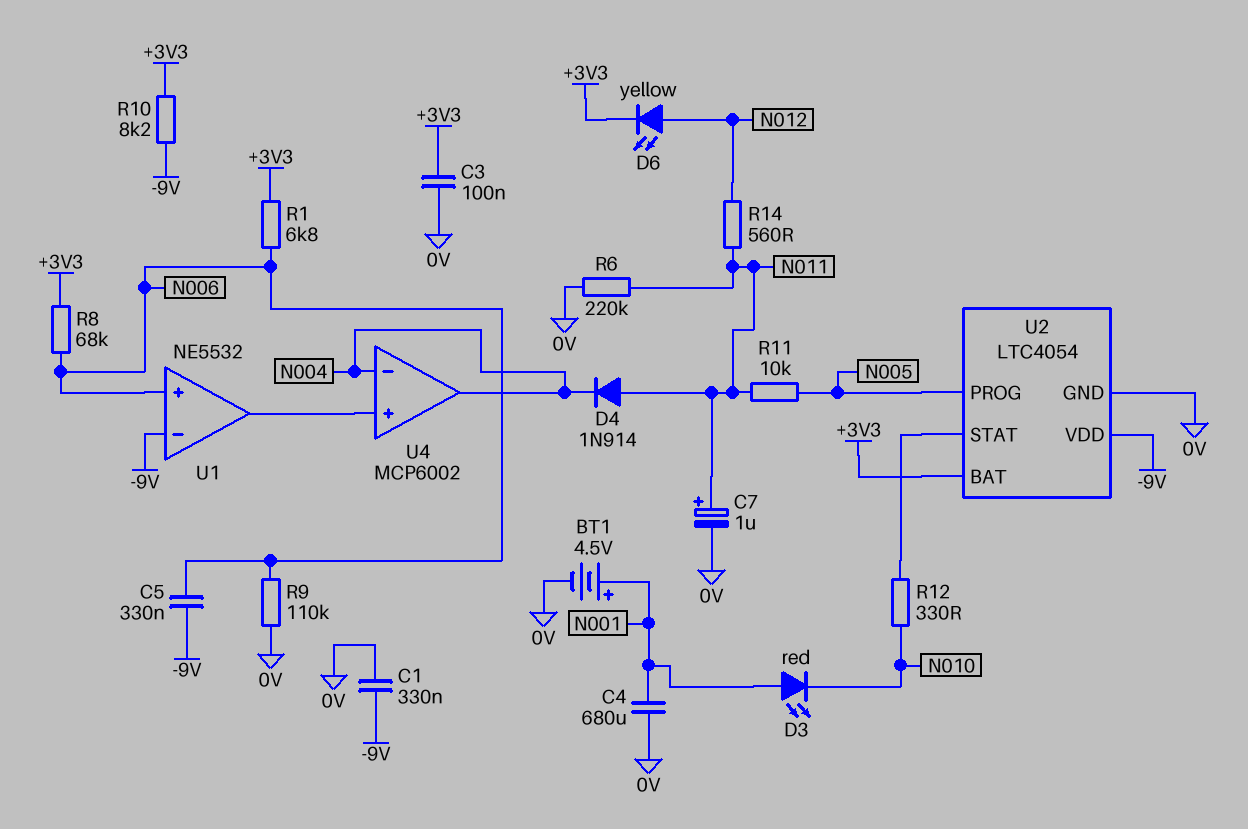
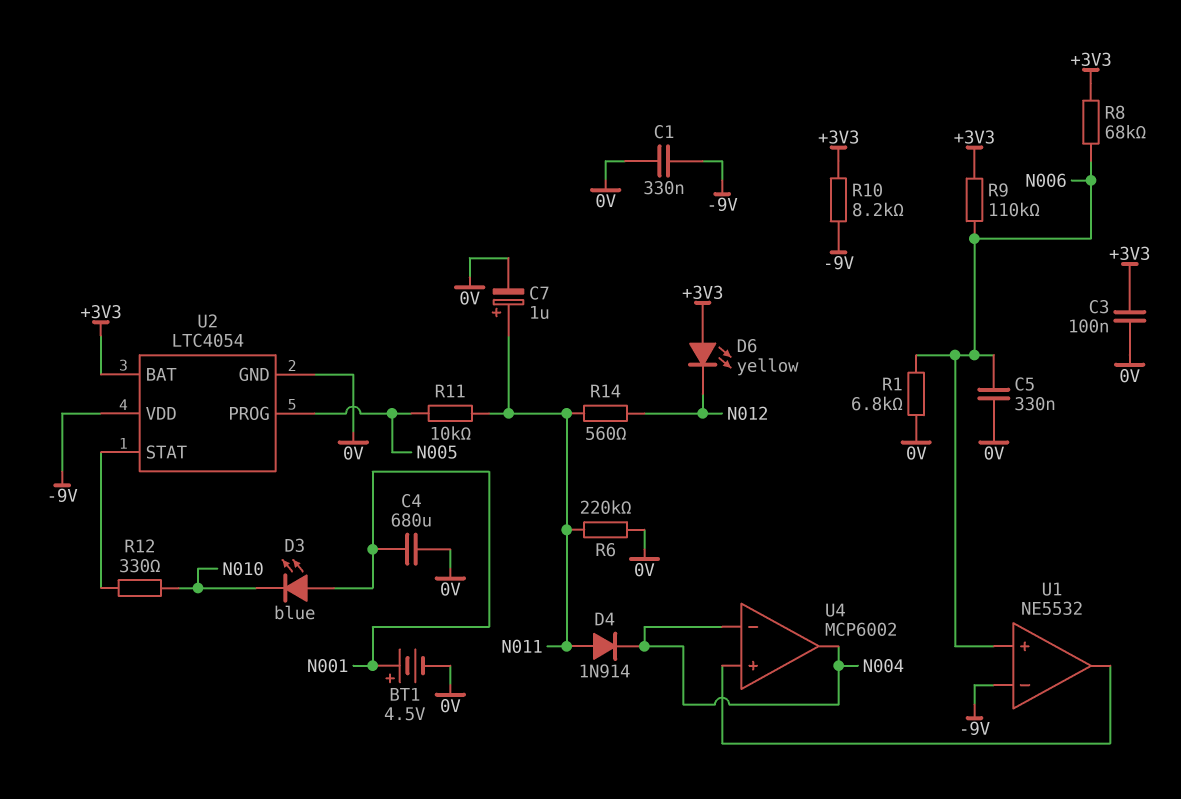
C5: 330nF (-9V, N006) -> 330nF (0V, N006)
D3: LED red (A N001, K N010) -> LED blue (A N001, K N010)
D6: LED yellow (A N012, K +3V3) -> LED yellow (A +3V3, K N012)
R1: 6.8k (+3V3, N006) -> 6.8k (0V, N006)
R9: 110k (0V, N006) -> 110k (+3V3, N006)

